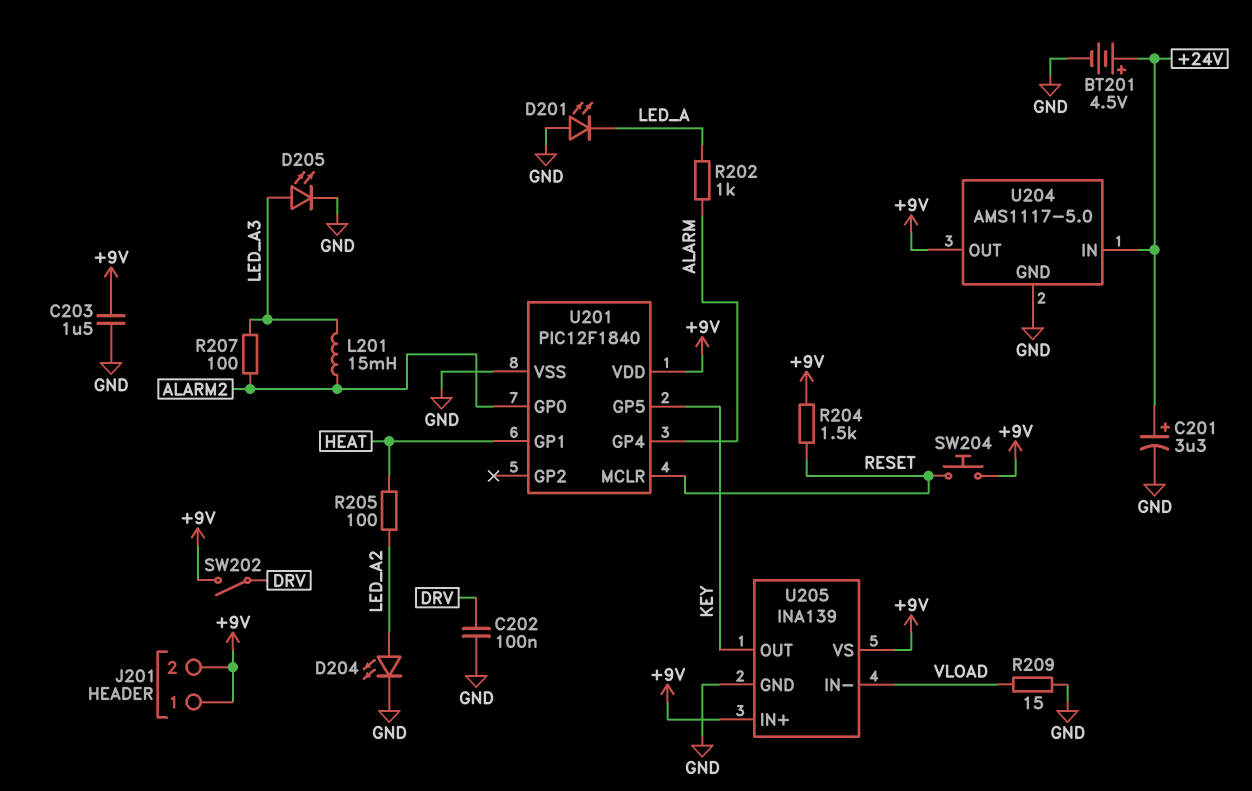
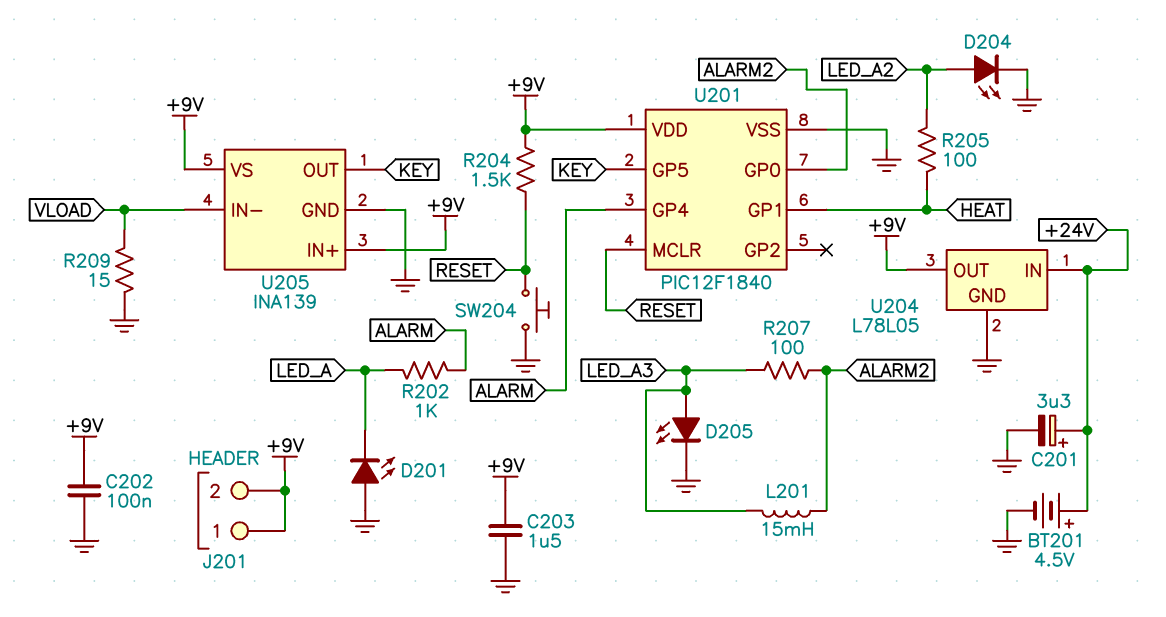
C202: 100nF (DRV, GND) -> 100nF (+9V, GND)
SW202: switch (+9V, DRV) -> none
SW204: button (+9V, RESET) -> button (GND, RESET)
U204: AMS1117-5.0 -> L78L05

